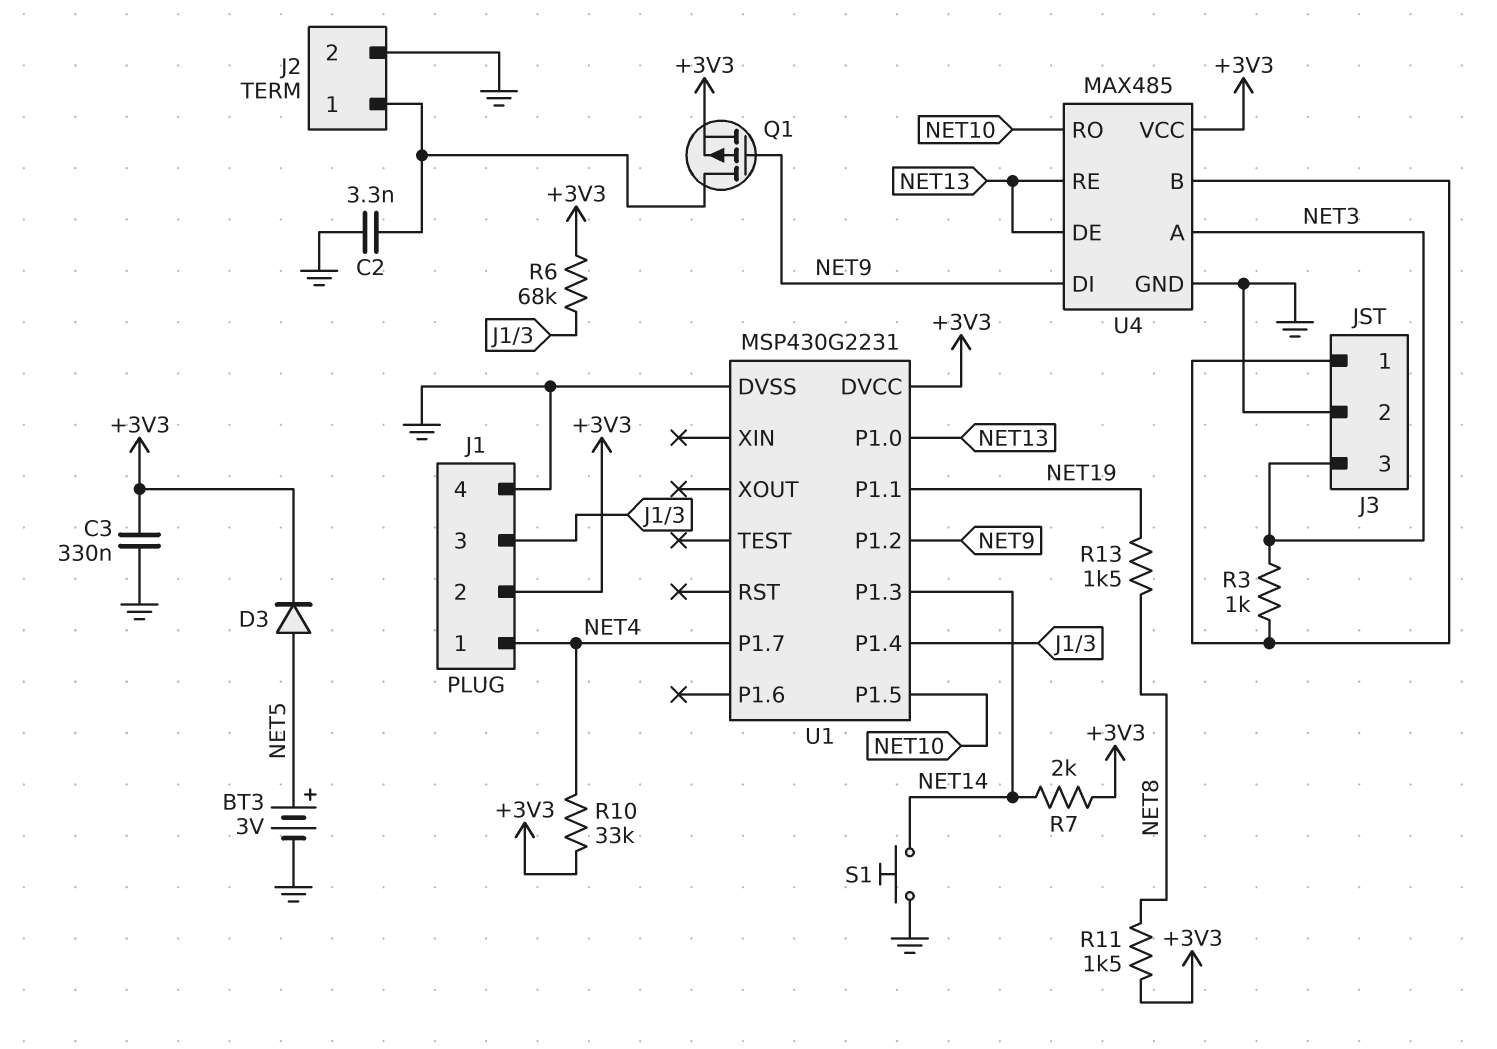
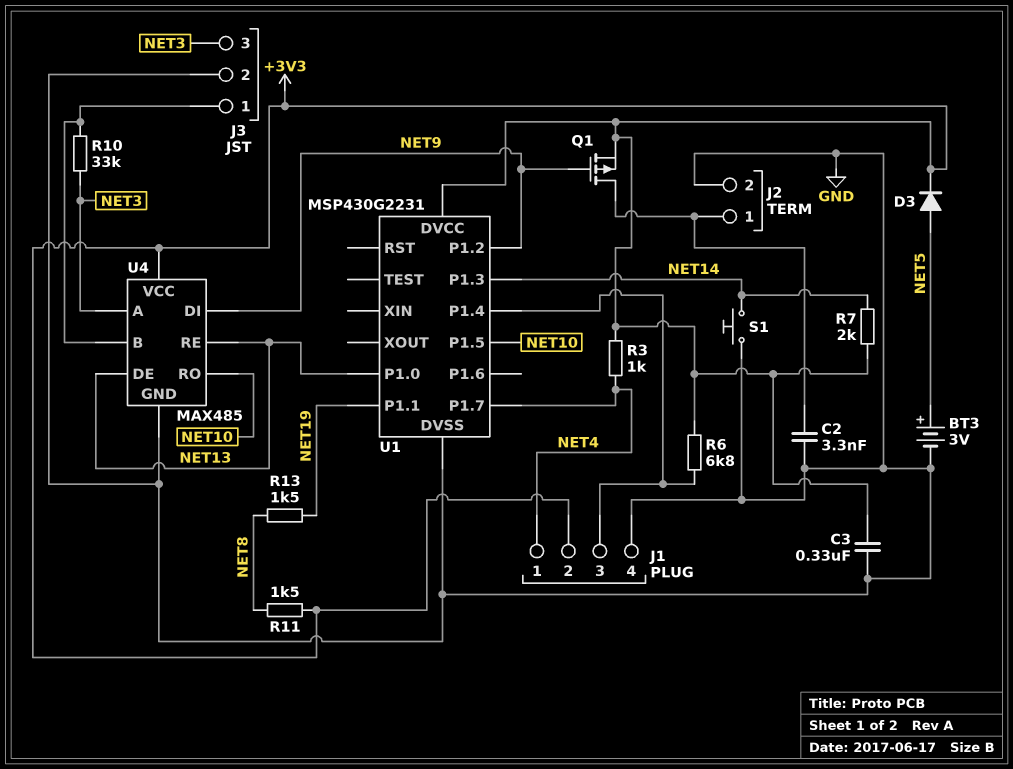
R3: 1k (J3/1, NET3) -> 1k (+3V3, NET4)
R6: 68k (+3V3, J1/3) -> 6.8k (+3V3, J1/3)
R10: 33k (+3V3, NET4) -> 33k (J3/1, NET3)

